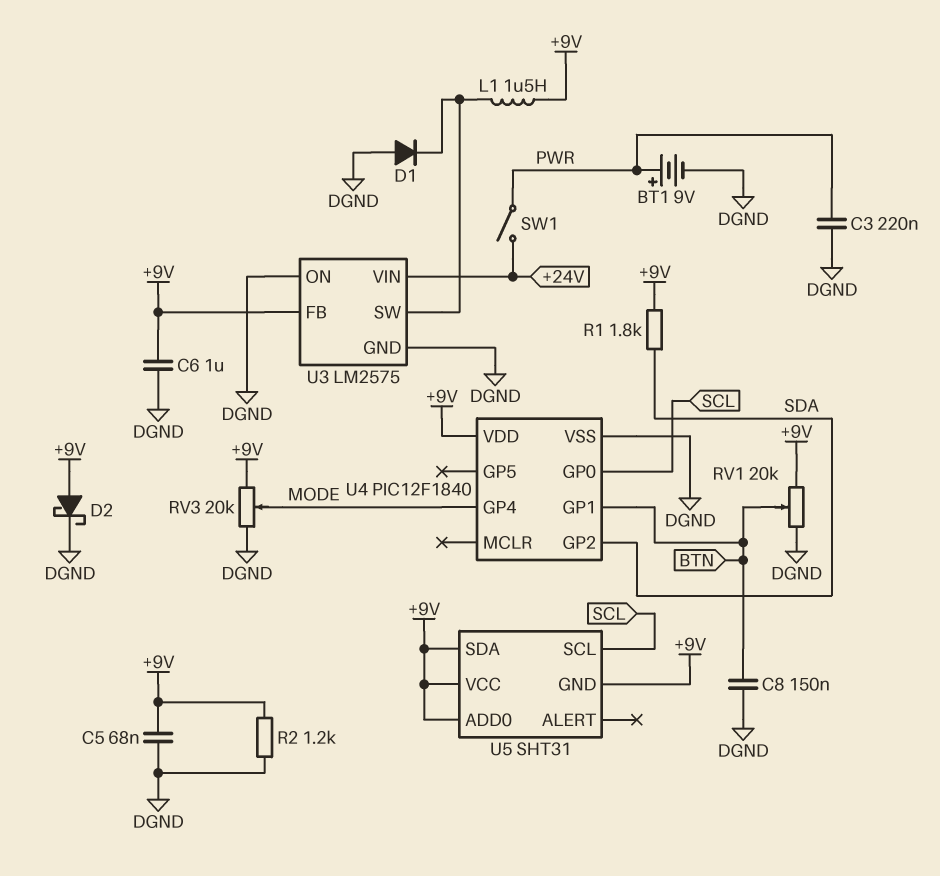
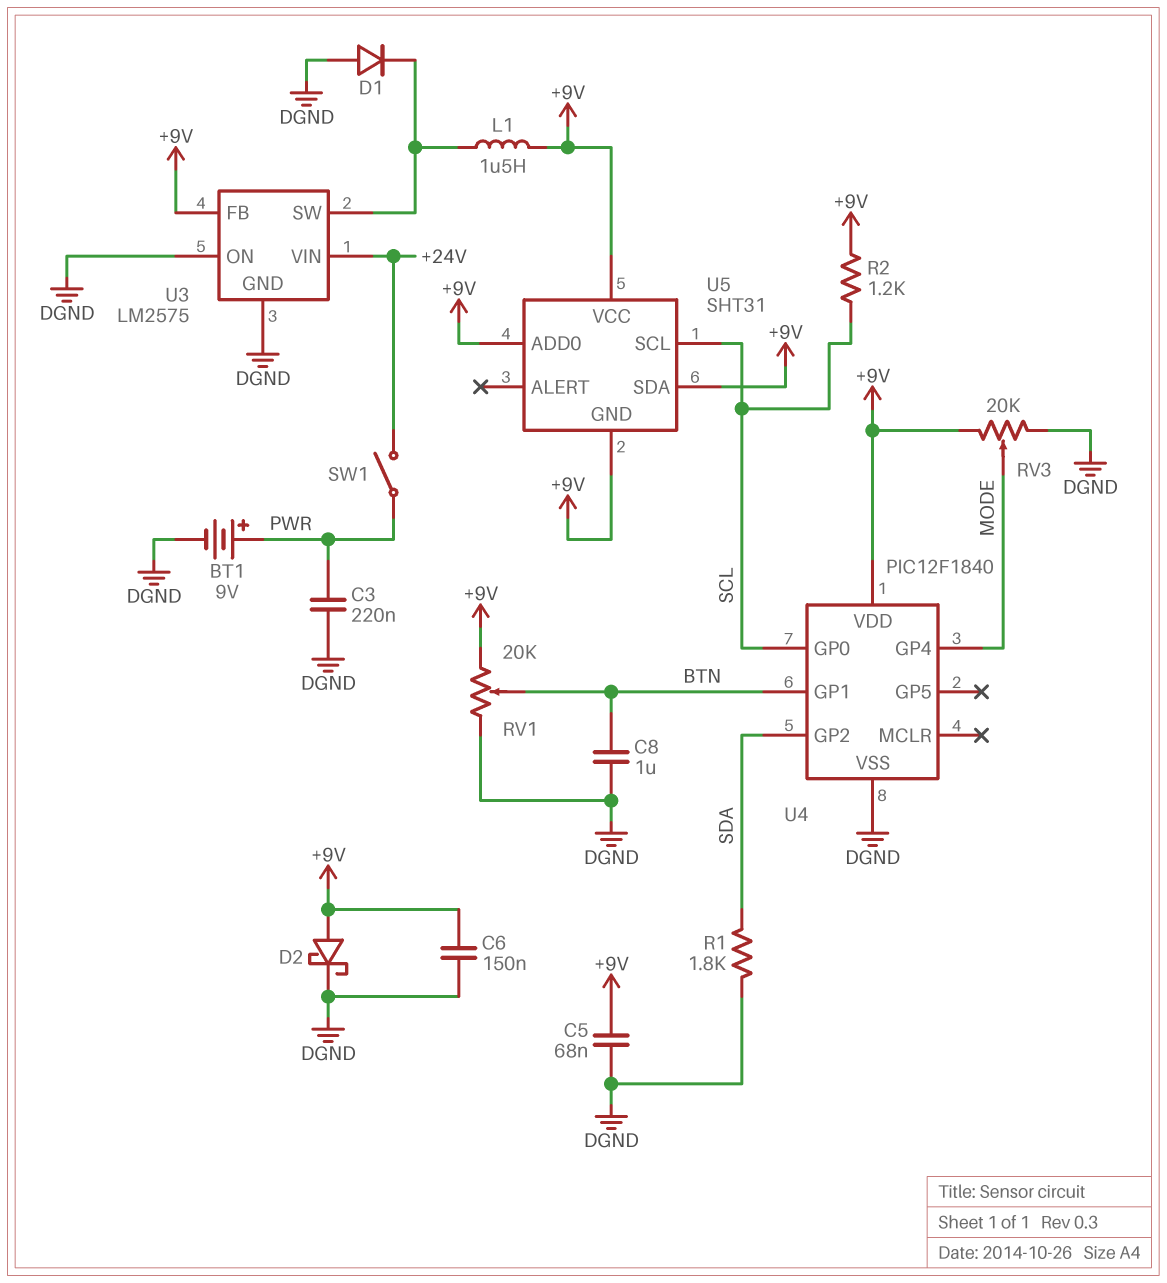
C6: 1uF (+9V, DGND) -> 150nF (+9V, DGND)
C8: 150nF (BTN, DGND) -> 1uF (BTN, DGND)
R1: 1.8k (+9V, SDA) -> 1.8k (DGND, SDA)
R2: 1.2k (+9V, DGND) -> 1.2k (+9V, SCL)

